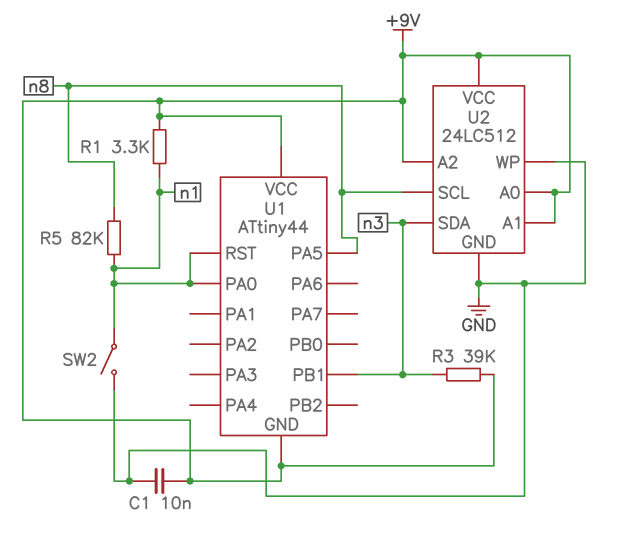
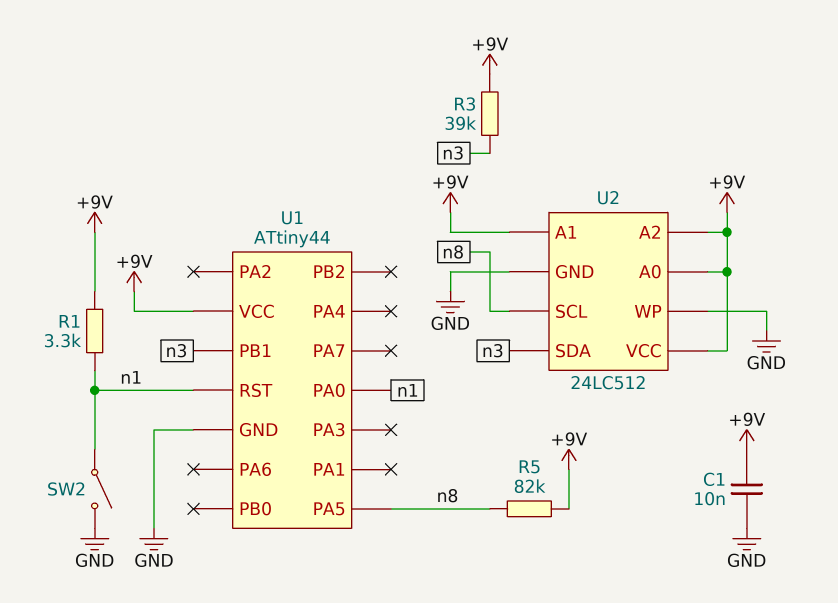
R5: 82k (n1, n8) -> 82k (+9V, n8)
U1 pin GND: +9V -> GND

